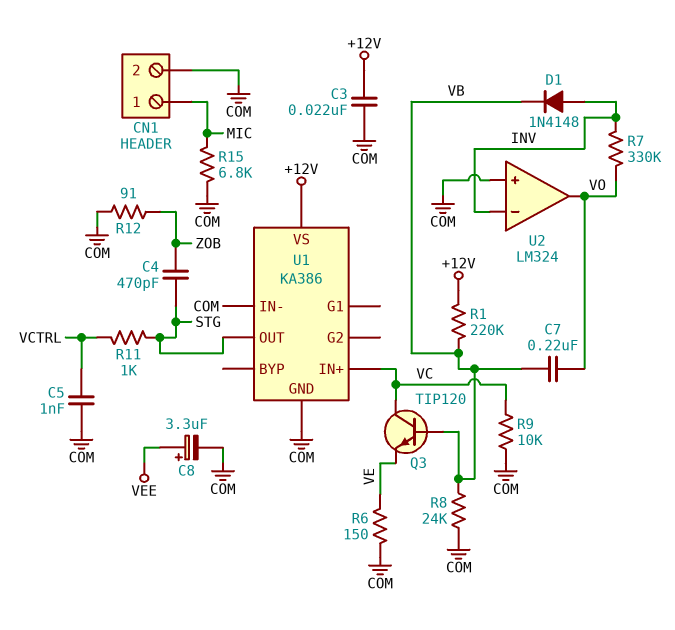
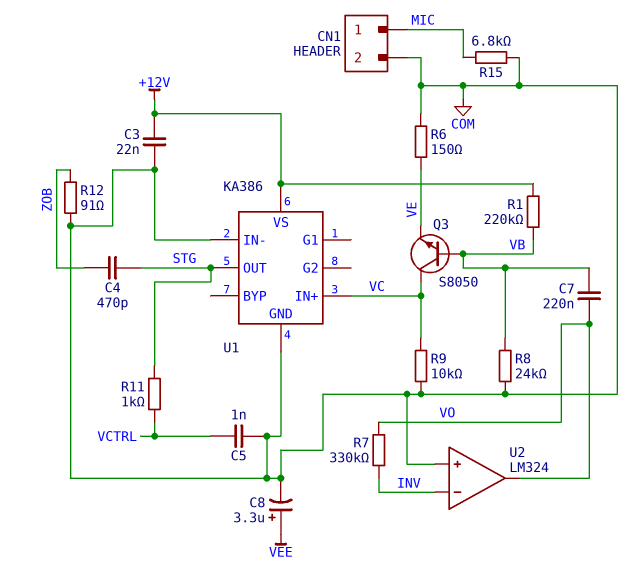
D1: diode 1N4148 (A INV, K VB) -> none
Q3: NPN TIP120 (B VB, C VC, E VE) -> NPN S8050 (B VB, C VC, E VE)

